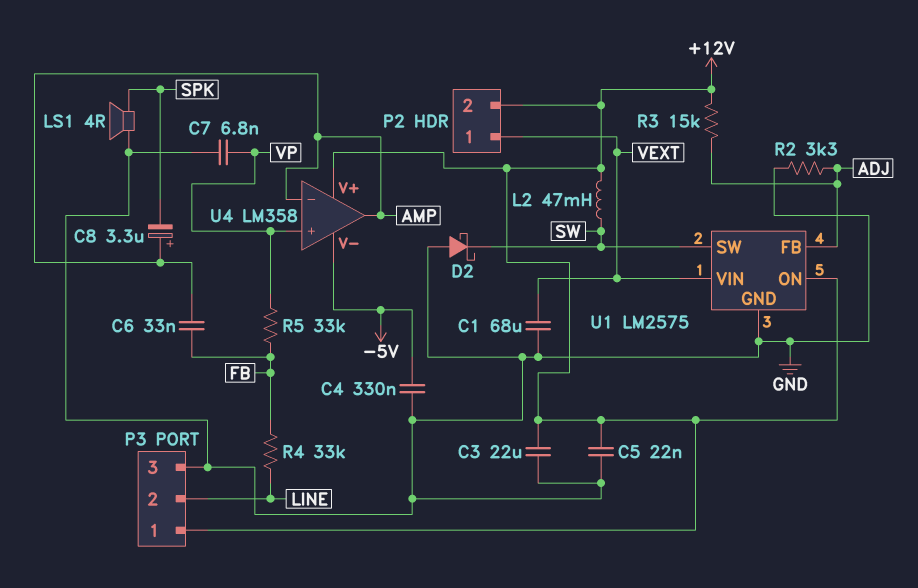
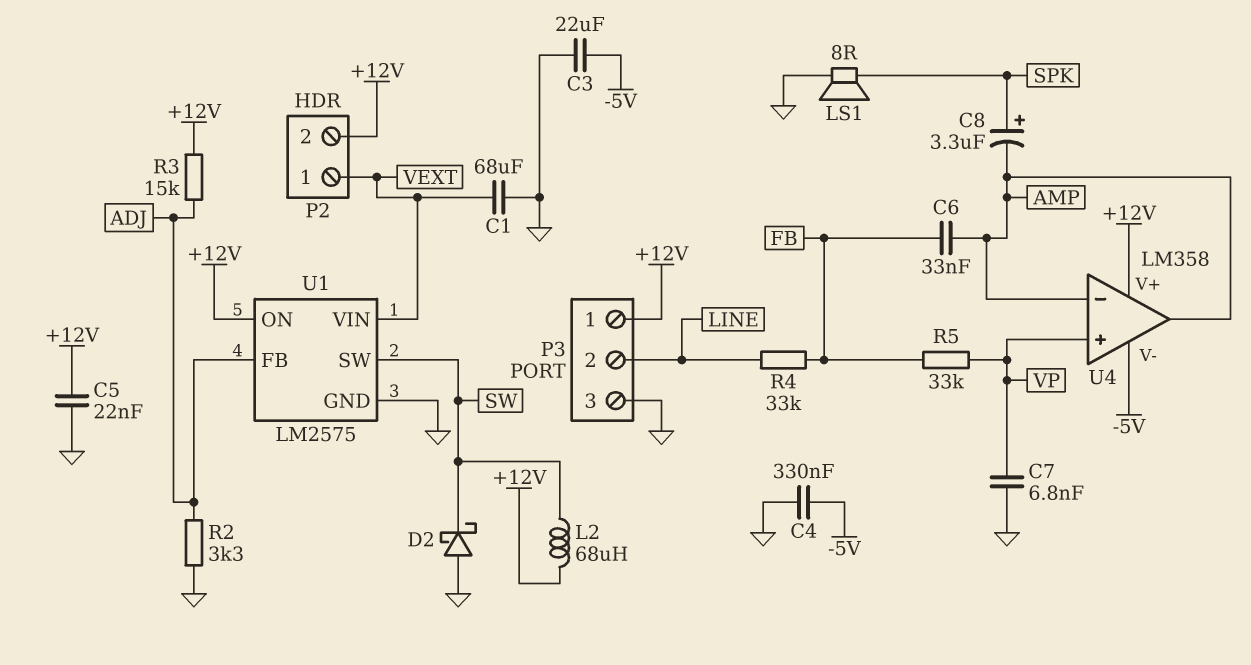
C3: 22uF (+12V, GND) -> 22uF (-5V, GND)
C8: 3.3uF (plus AMP, minus SPK) -> 3.3uF (plus SPK, minus AMP)
L2: 47mH (+12V, SW) -> 68uH (+12V, SW)
LS1: speaker 4R (GND, SPK) -> speaker 8R (GND, SPK)

